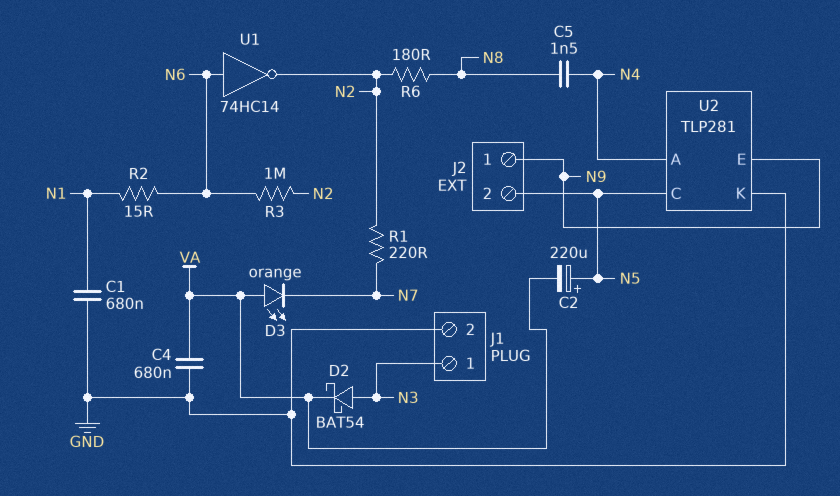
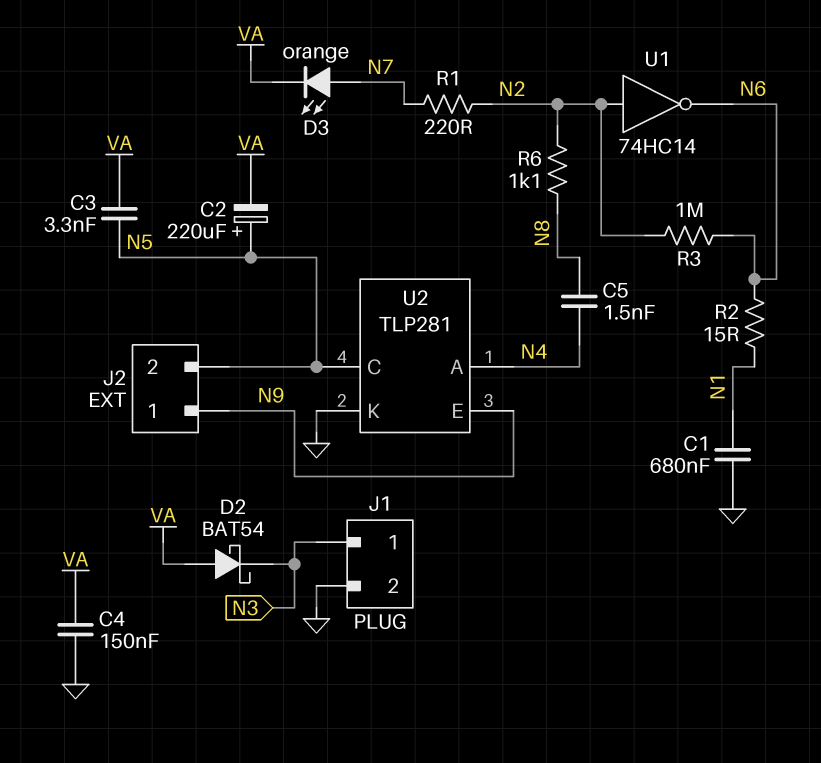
C3: none -> 3.3nF (N5, VA)
C4: 680nF (GND, VA) -> 150nF (GND, VA)
D2: schottky BAT54 (A N3, K VA) -> schottky BAT54 (A VA, K N3)
D3: LED orange (A VA, K N7) -> LED orange (A N7, K VA)
R6: 180 (N2, N8) -> 1.1k (N2, N8)
U1: NOT 74HC14 (in N6, out N2) -> NOT 74HC14 (in N2, out N6)

